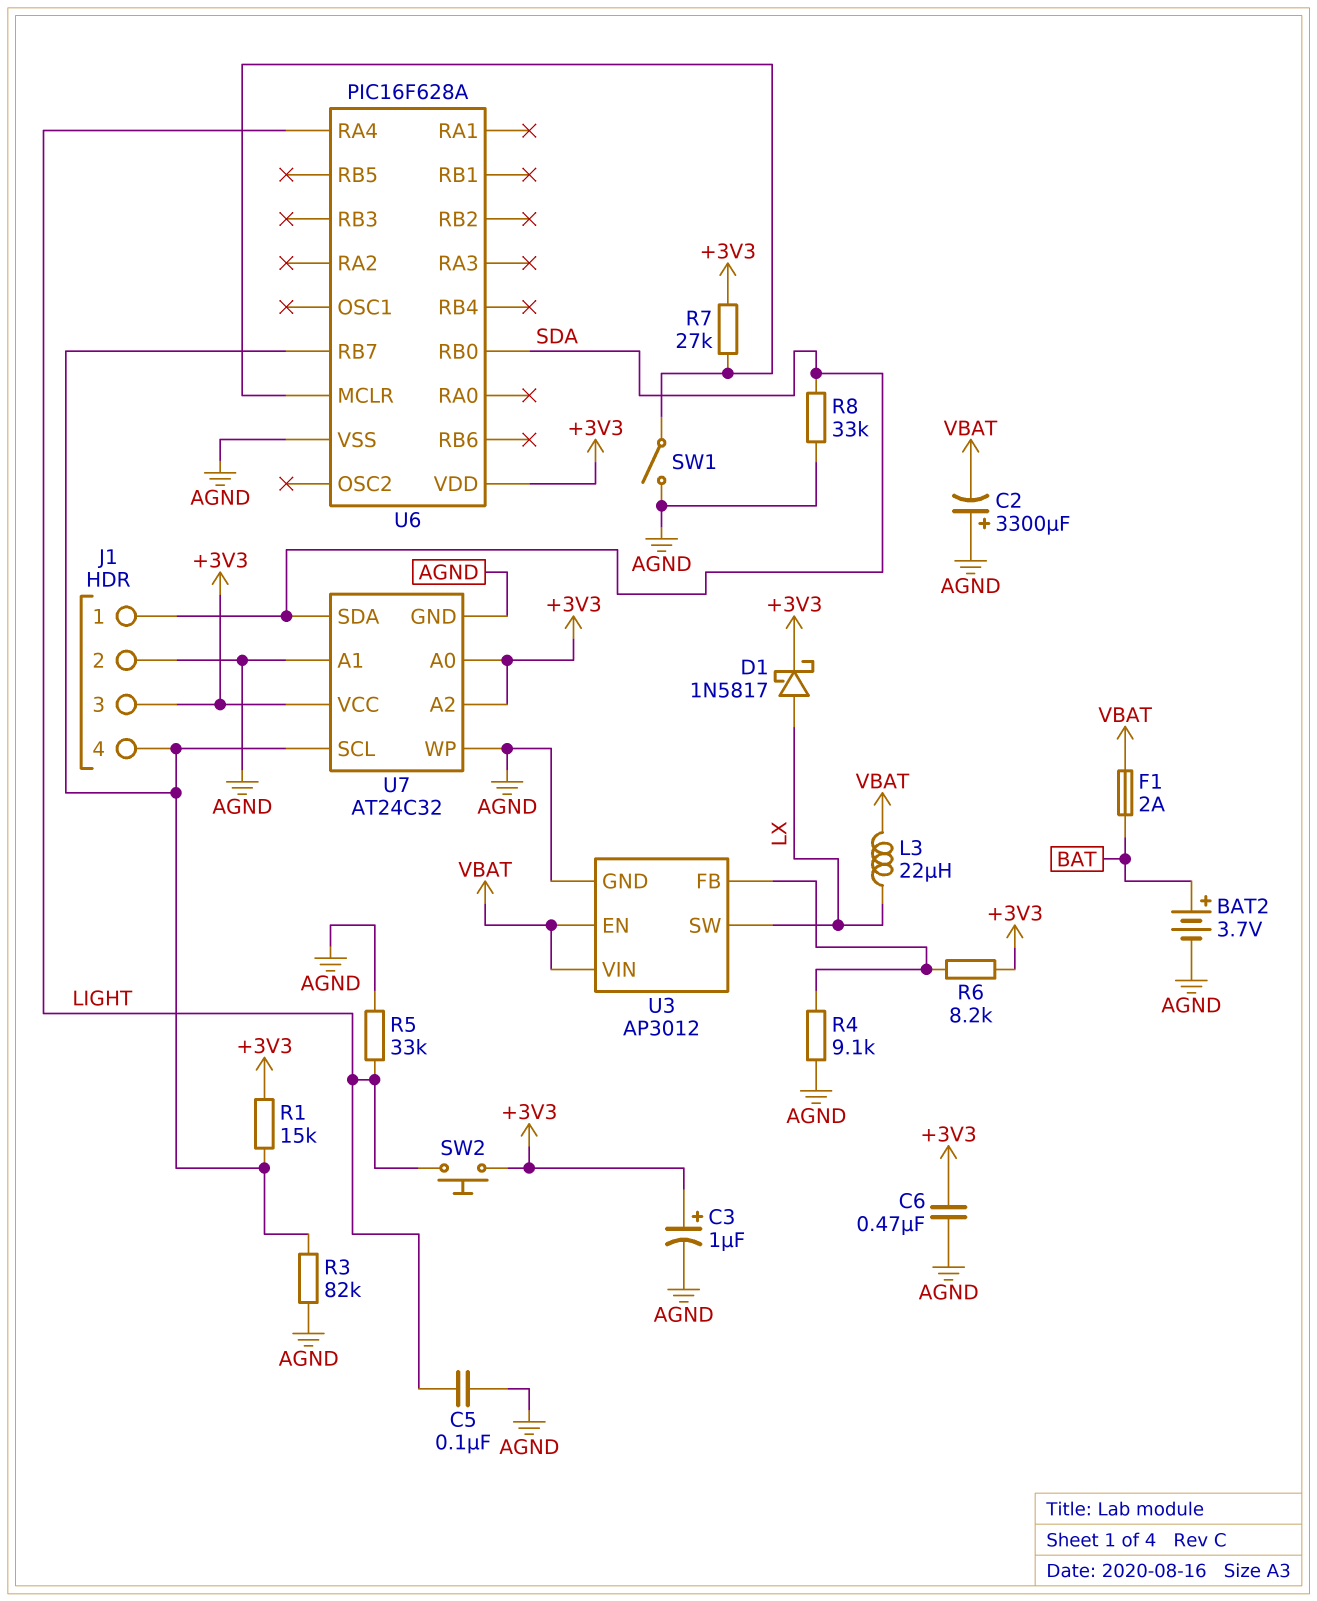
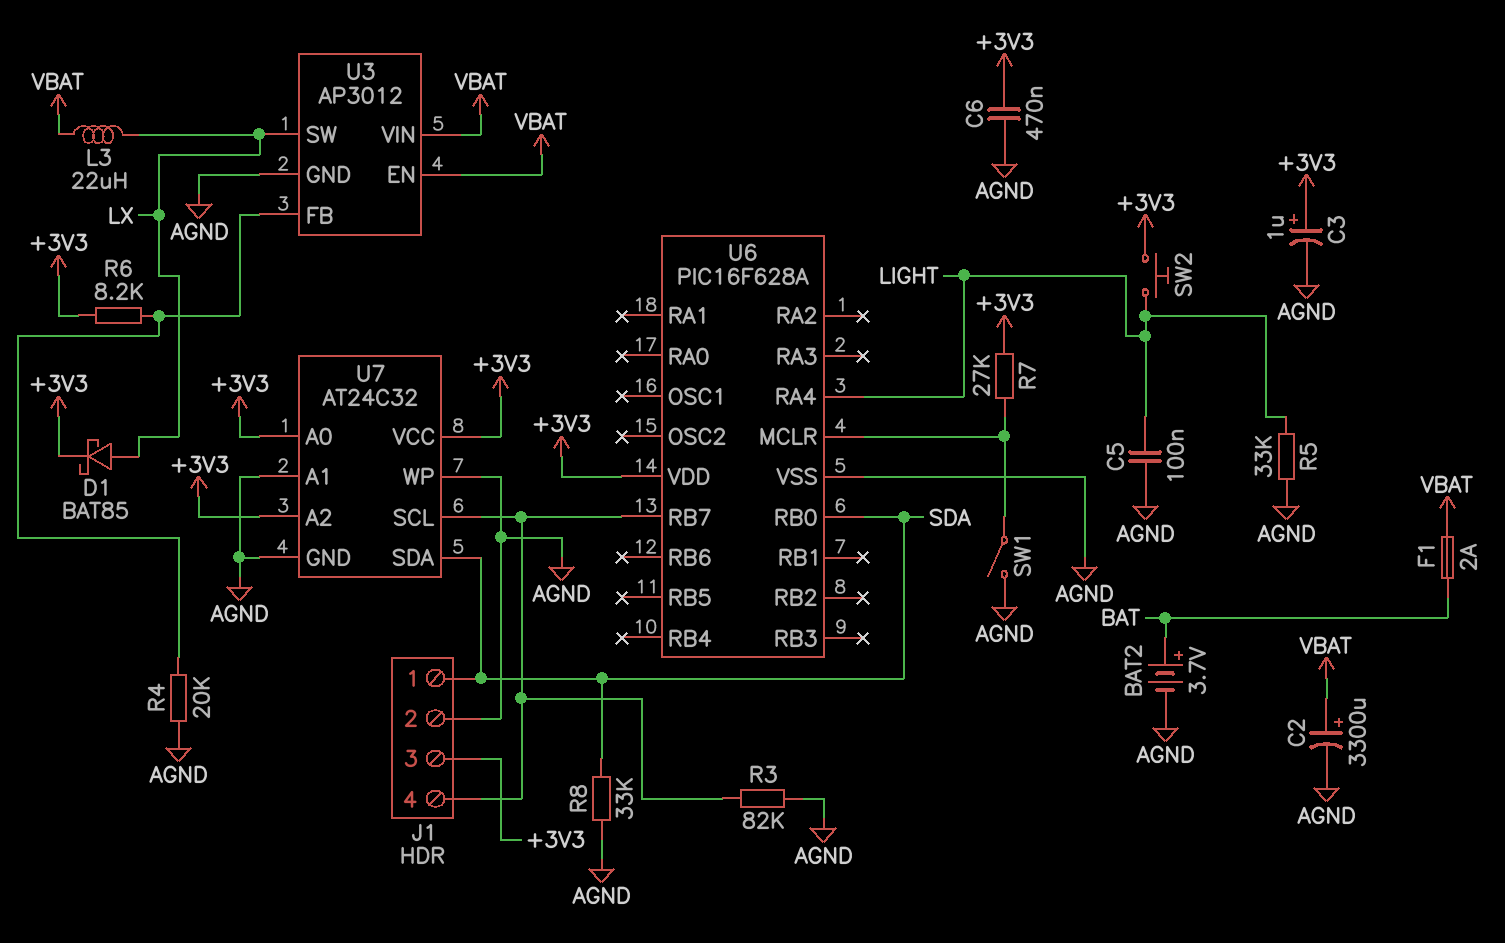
C2: 3300uF (plus AGND, minus VBAT) -> 3300uF (plus VBAT, minus AGND)
D1: schottky 1N5817 (A LX, K +3V3) -> schottky BAT85 (A LX, K +3V3)
R1: 15k (+3V3, J1/4) -> none
R4: 9.1k (AGND, U3/FB) -> 20k (AGND, U3/FB)

